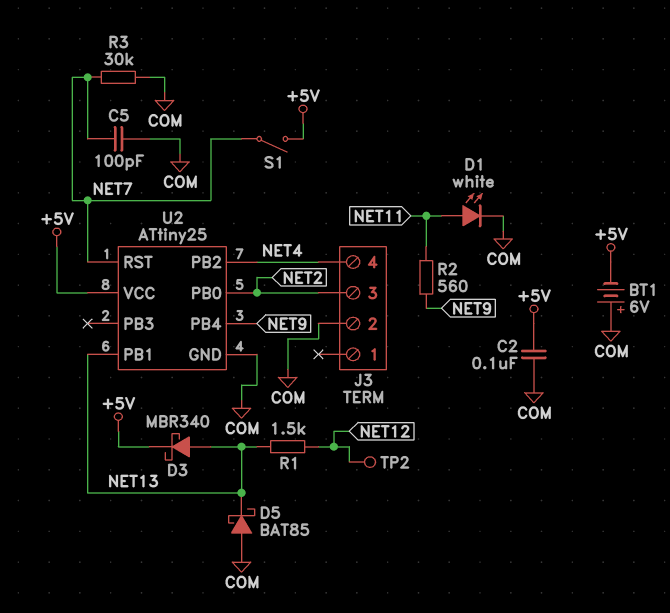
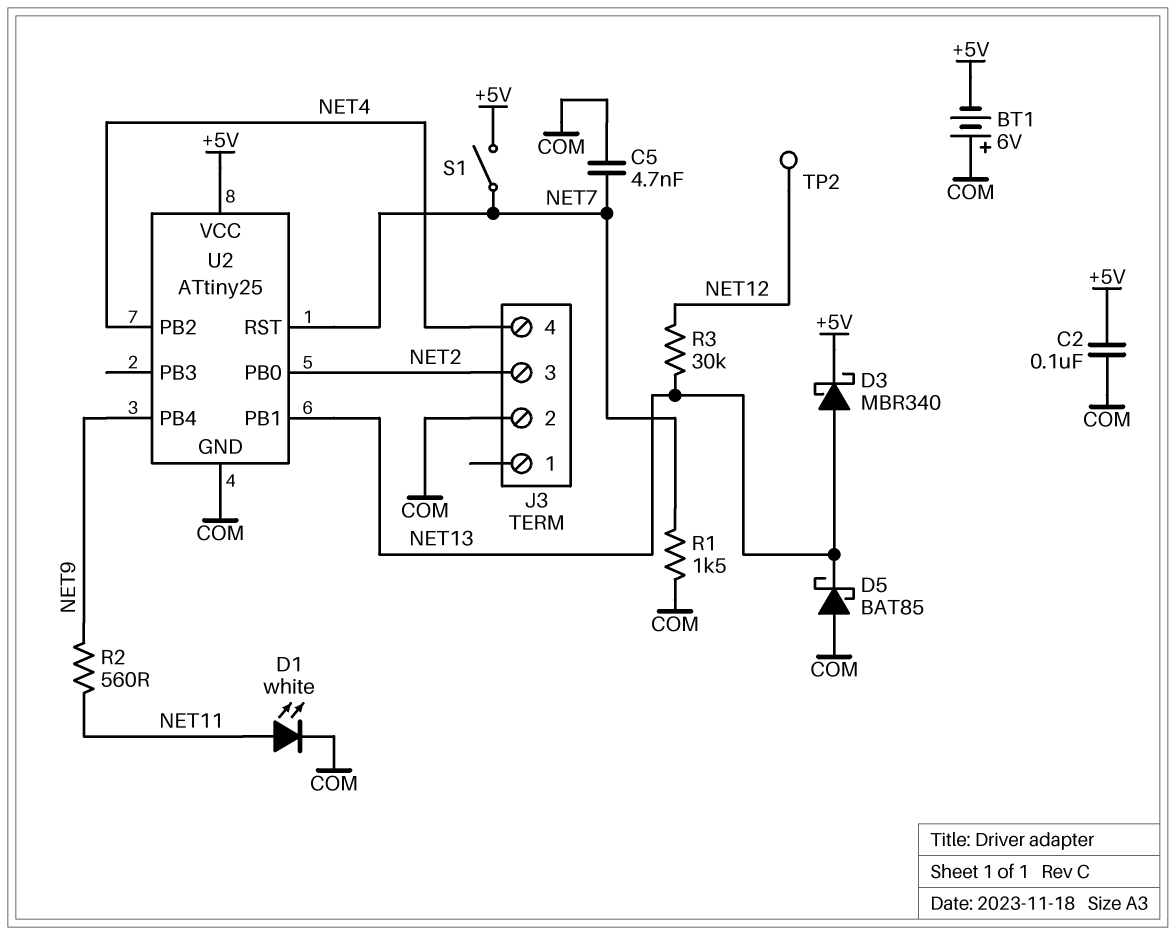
C5: 100pF (COM, NET7) -> 4.7nF (COM, NET7)
R1: 1.5k (NET12, NET13) -> 1.5k (COM, NET7)
R3: 30k (COM, NET7) -> 30k (NET12, NET13)

